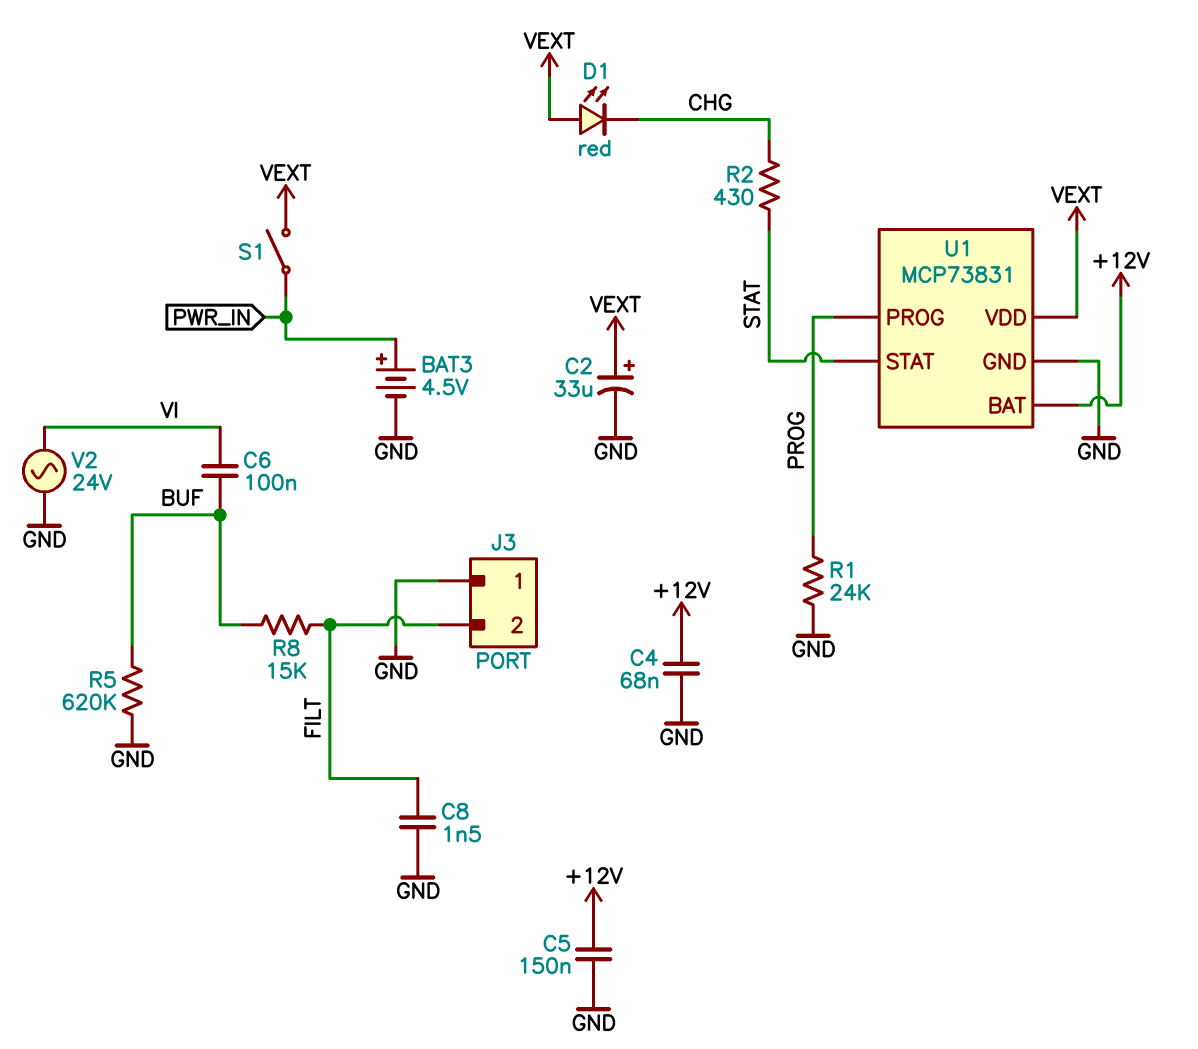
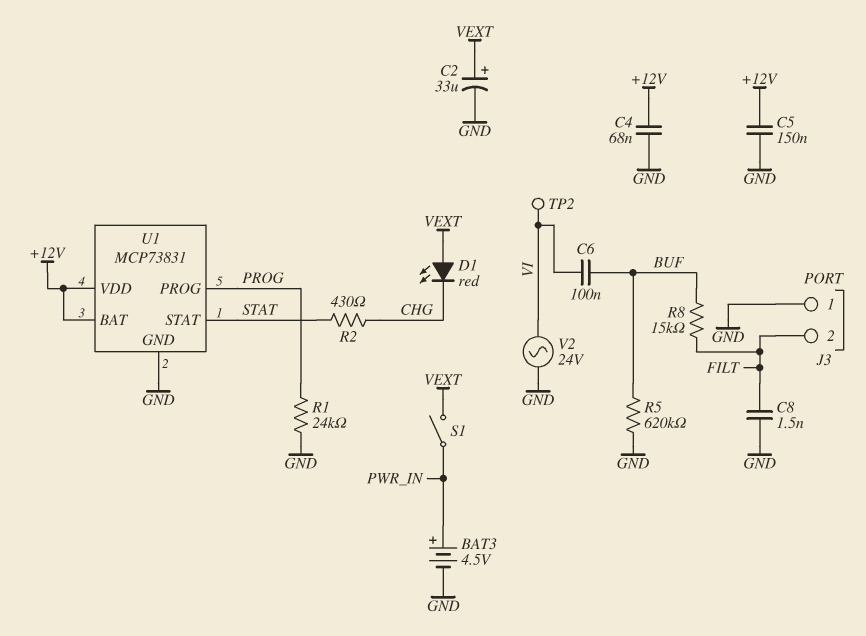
TP2: none -> test point (VI)
U1 pin VDD: VEXT -> +12V

